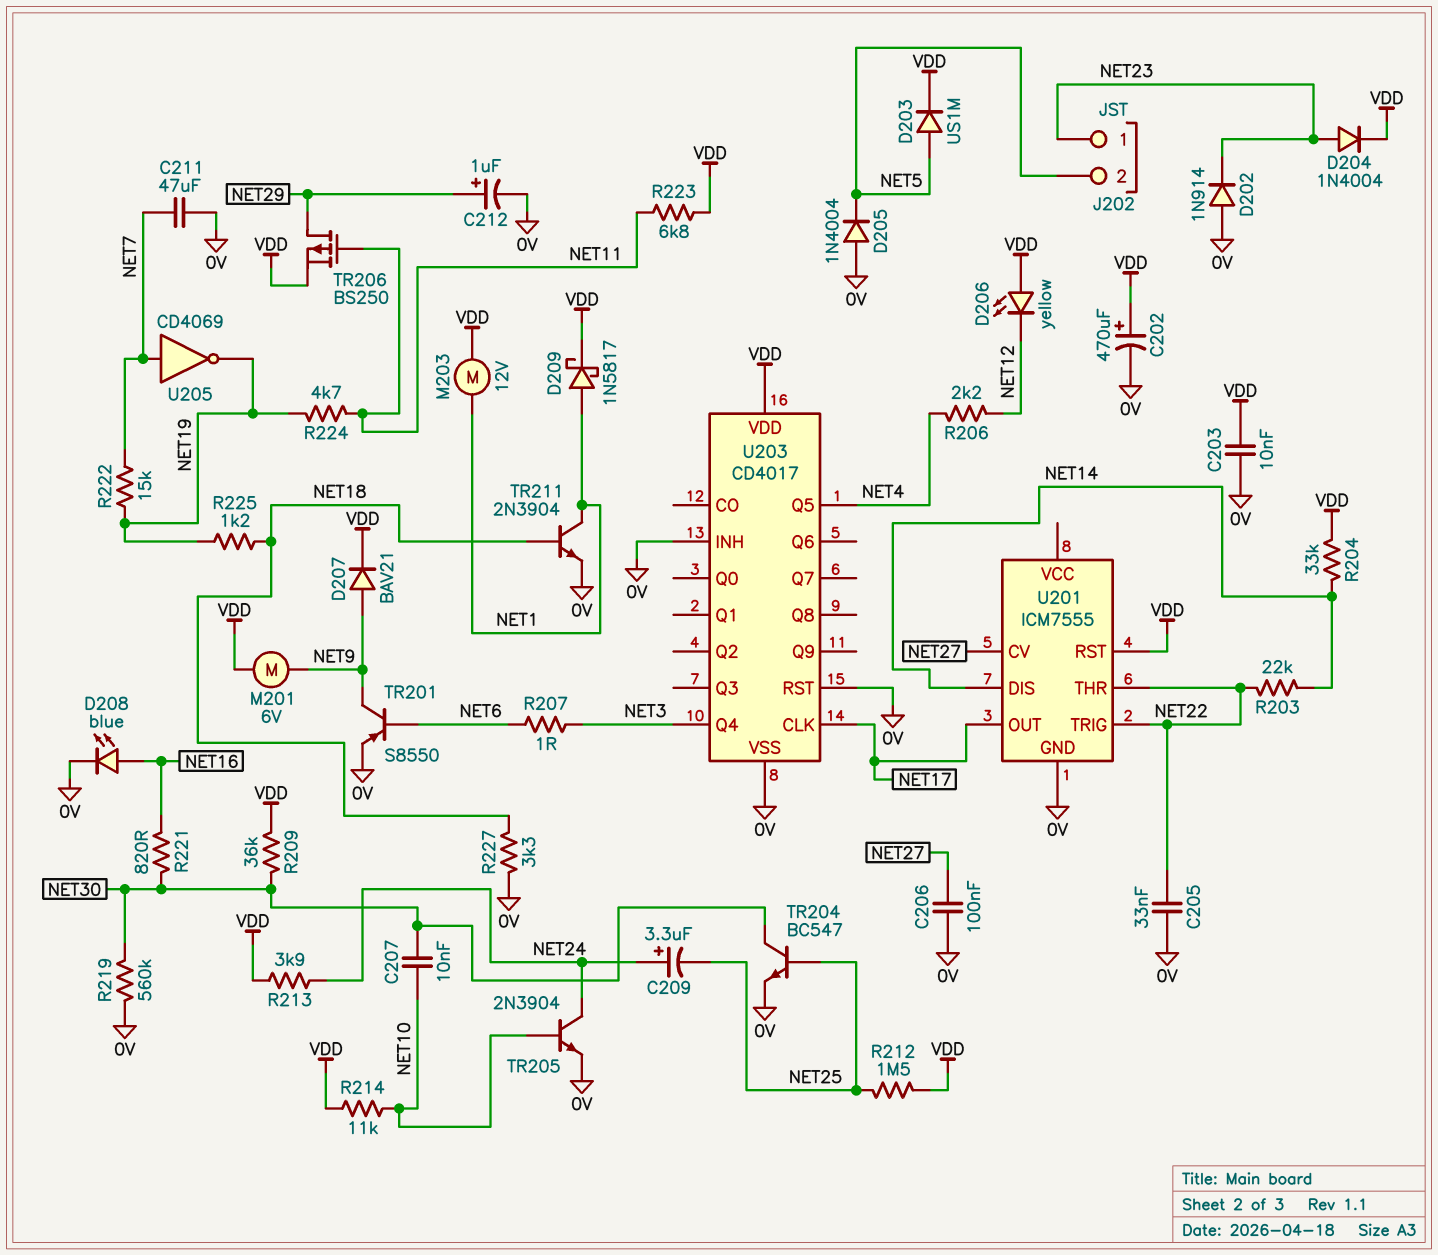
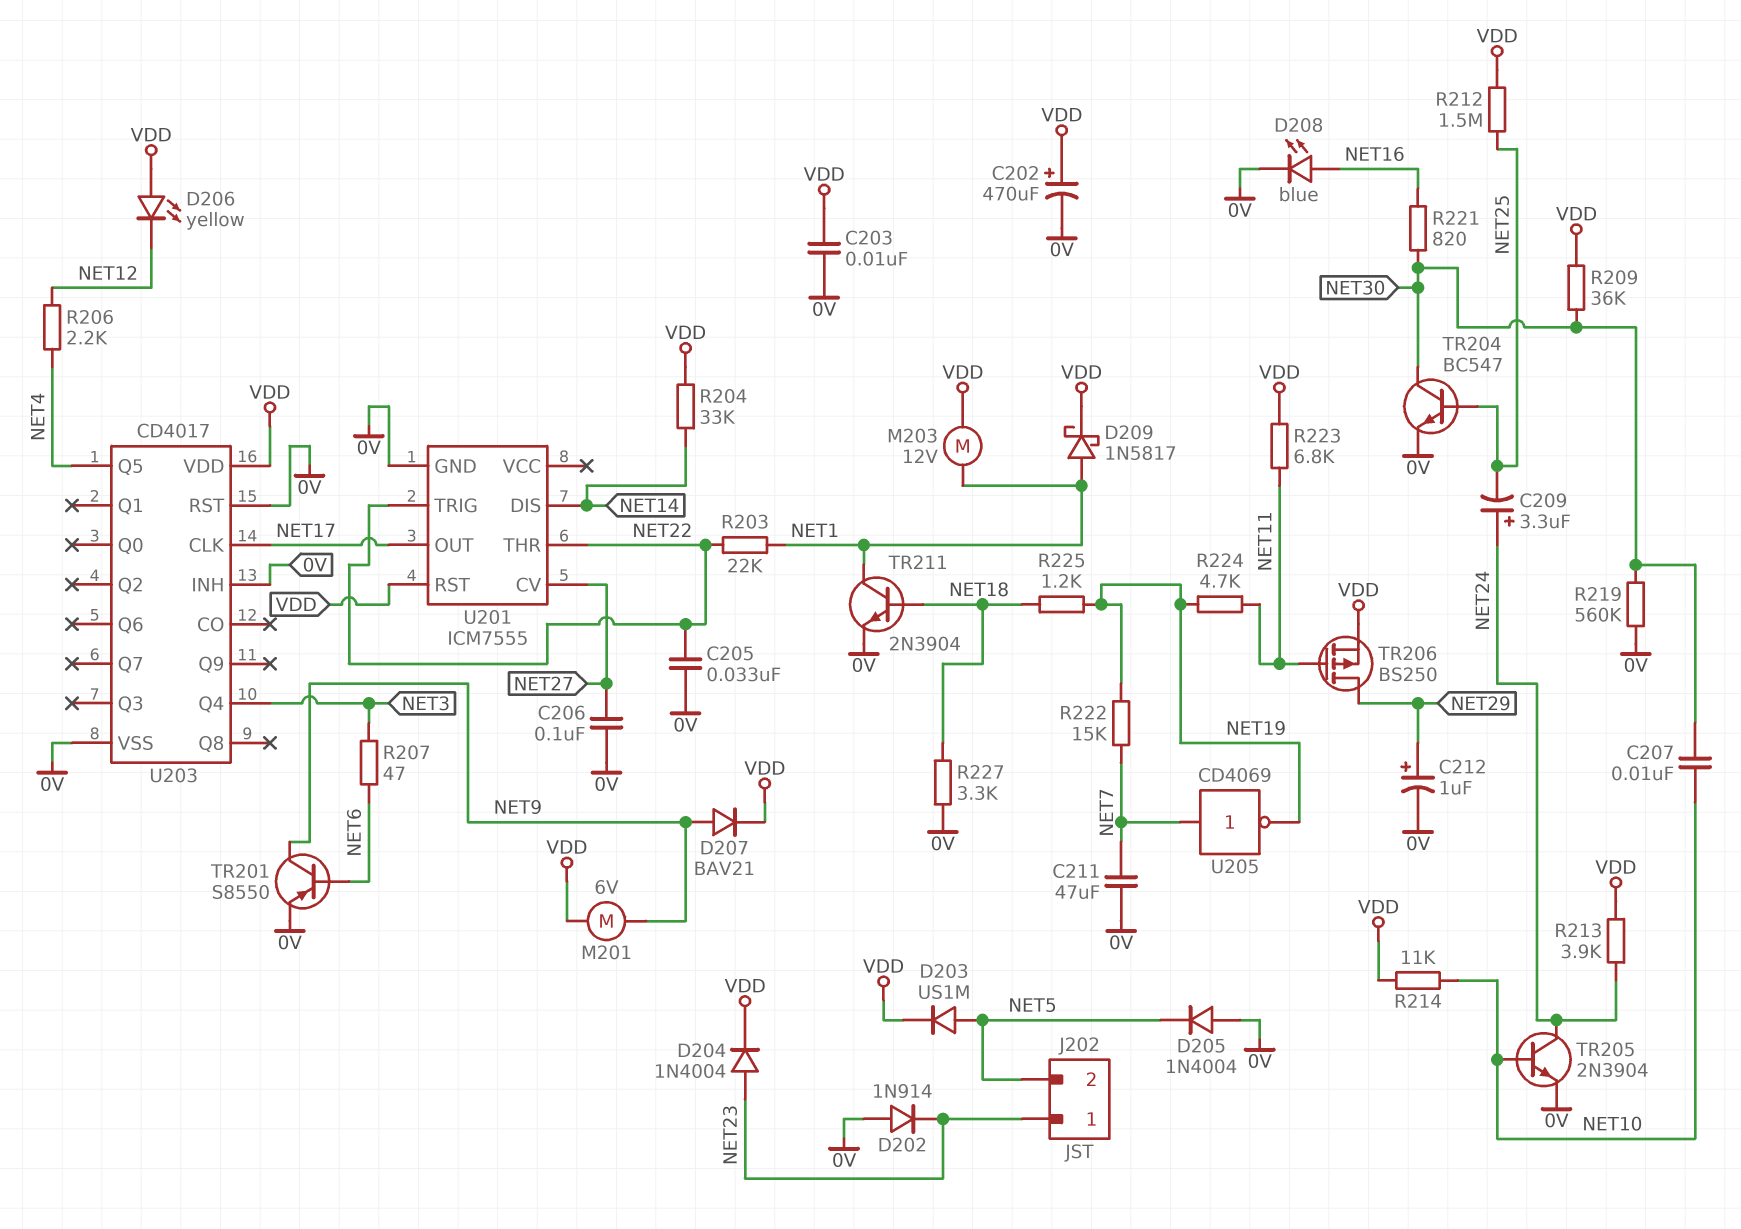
R203: 22k (NET14, NET22) -> 22k (NET1, NET22)
R207: 1 (NET3, NET6) -> 47 (NET3, NET6)

